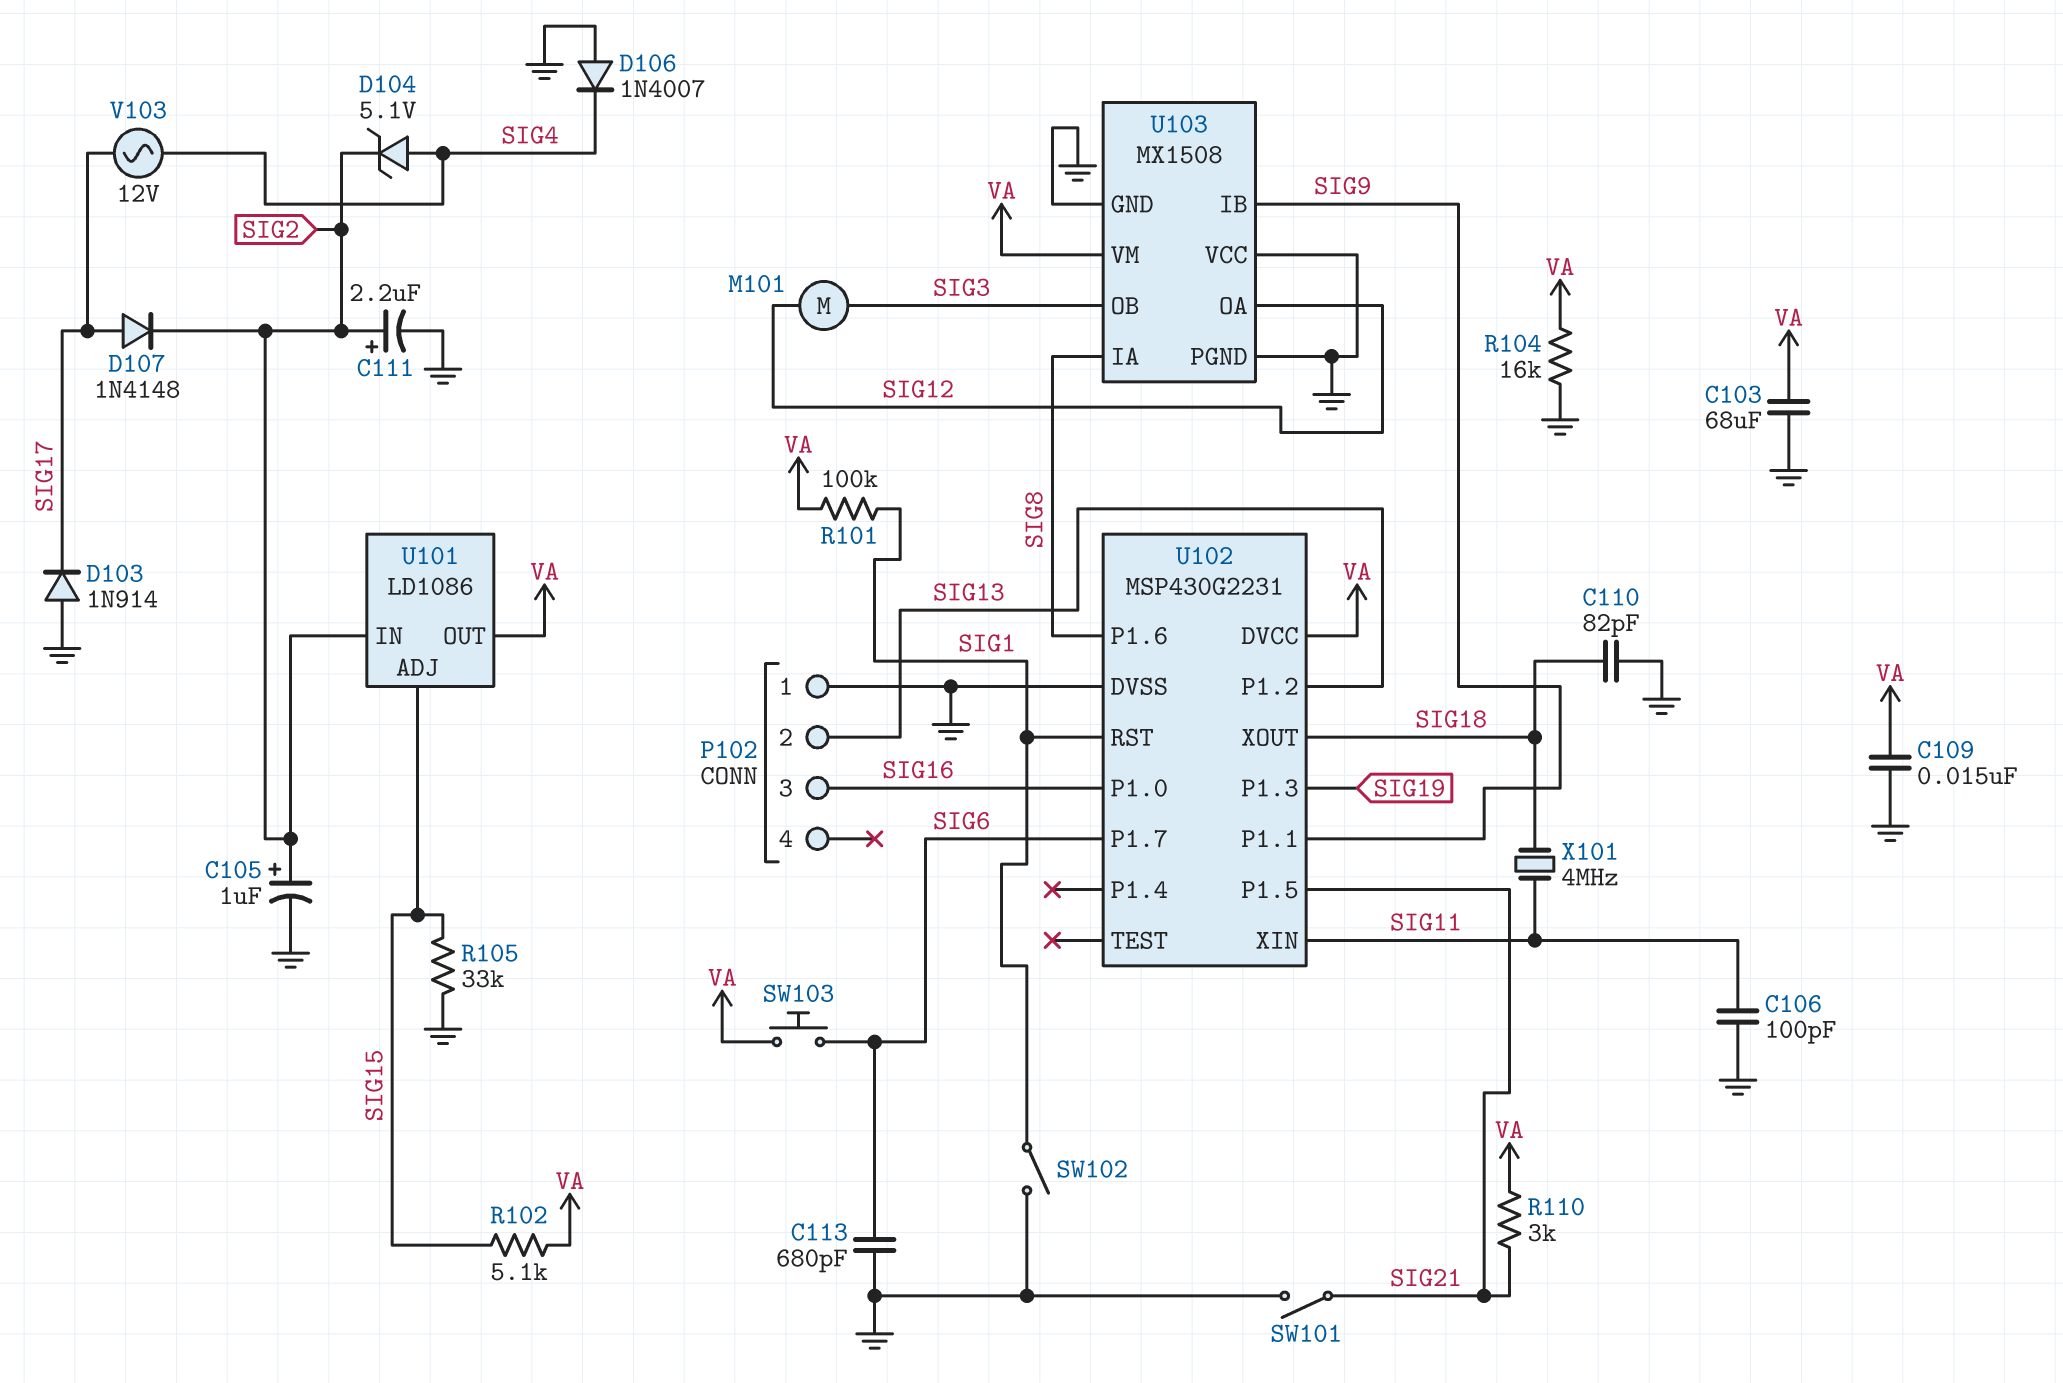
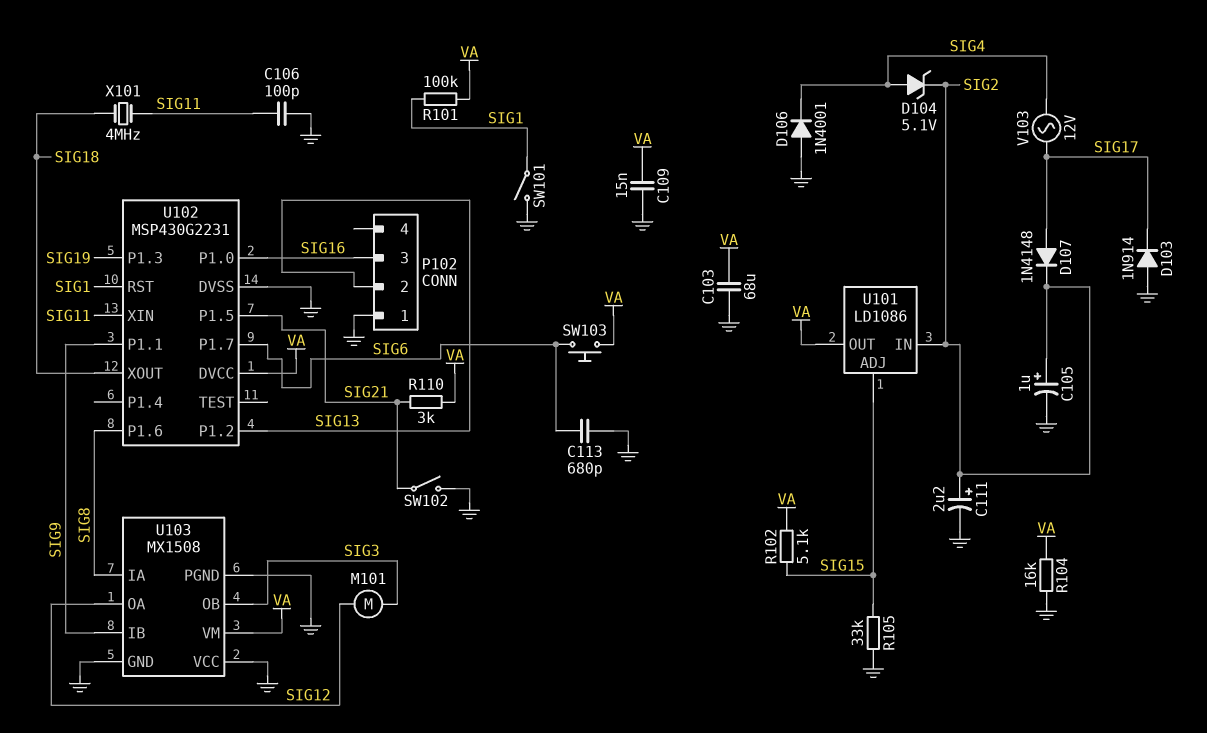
C110: 82pF (GND, SIG18) -> none
D106: diode 1N4007 (A GND, K SIG4) -> diode 1N4001 (A GND, K SIG4)
SW101: switch (GND, SIG21) -> switch (GND, SIG1)
SW102: switch (GND, SIG1) -> switch (GND, SIG21)

